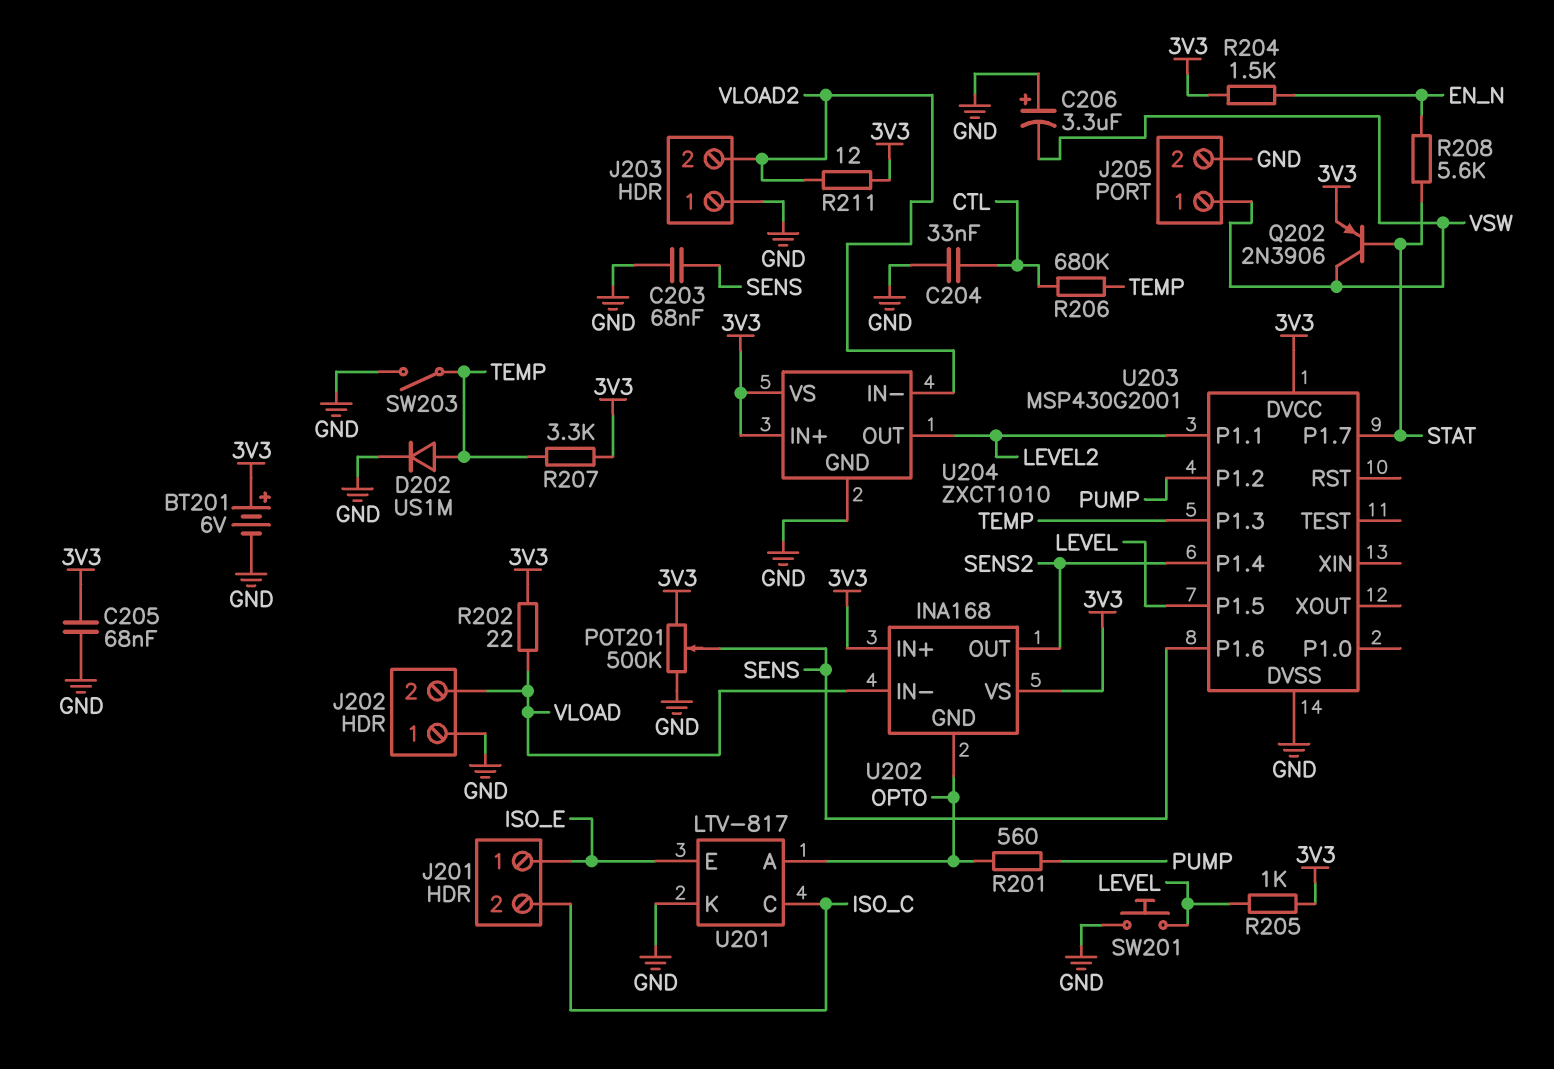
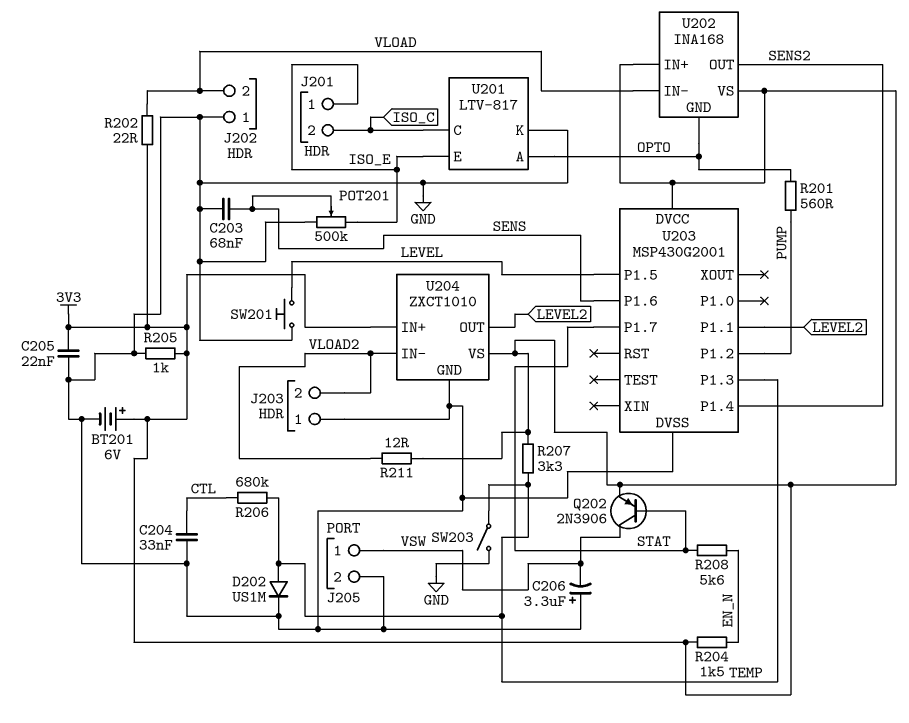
C205: 68nF (3V3, GND) -> 22nF (3V3, GND)
POT201: 500k (3V3, GND, wiper SENS) -> 500k (GND, ISO_E, wiper SENS)
R205: 1k (3V3, LEVEL) -> 1k (3V3, GND)

